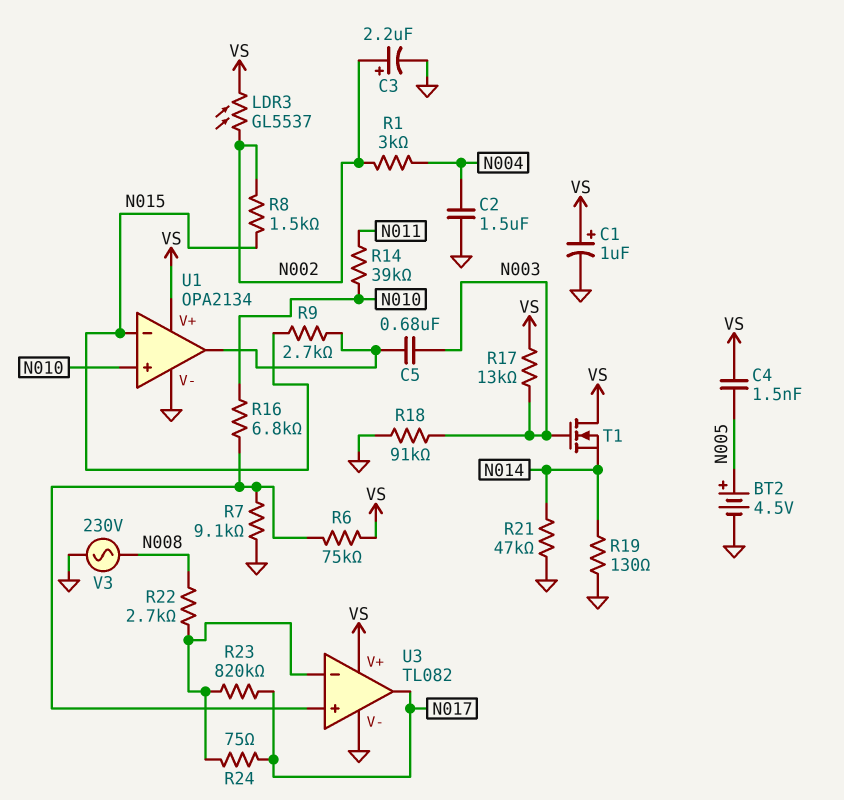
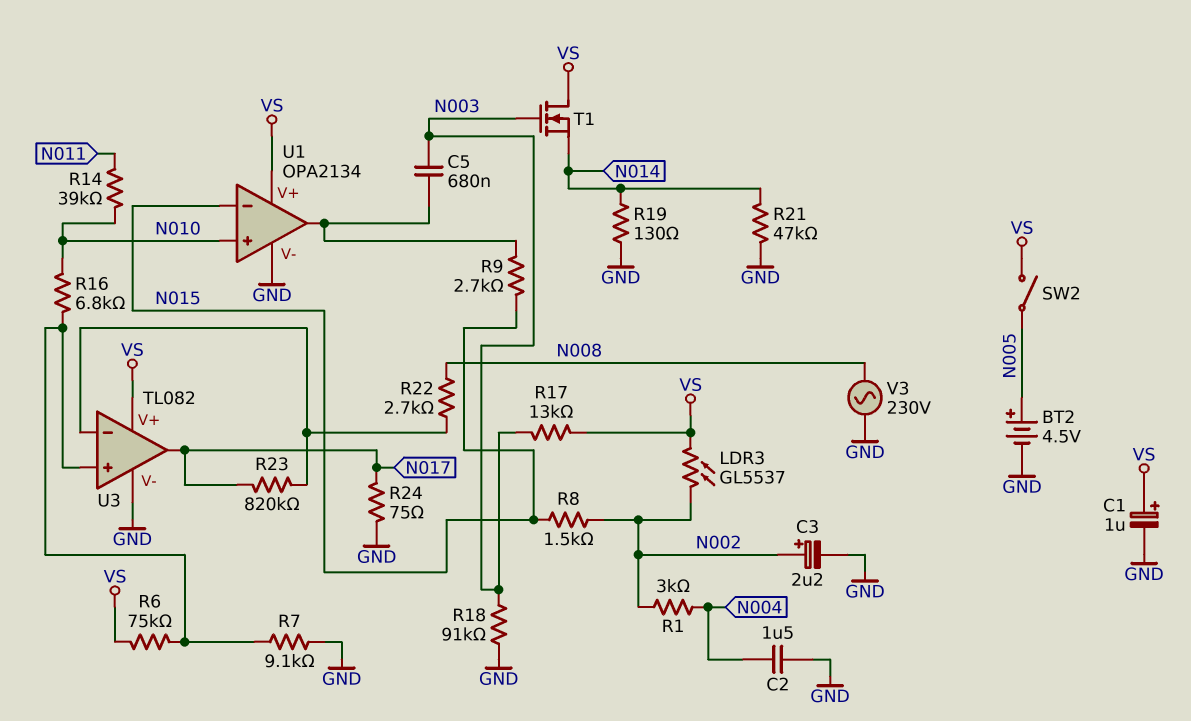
C4: 1.5nF (N005, VS) -> none
R24: 75 (N017, U3/in-) -> 75 (GND, N017)
SW2: none -> switch (N005, VS)

